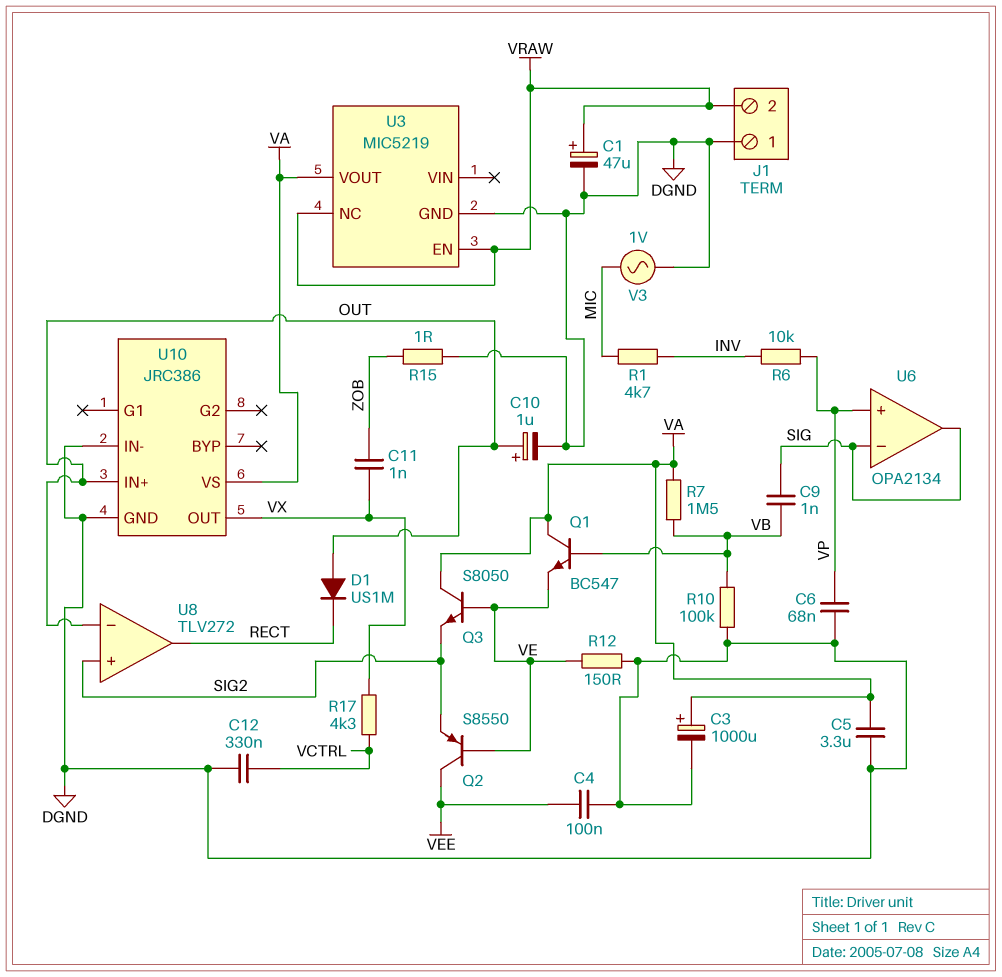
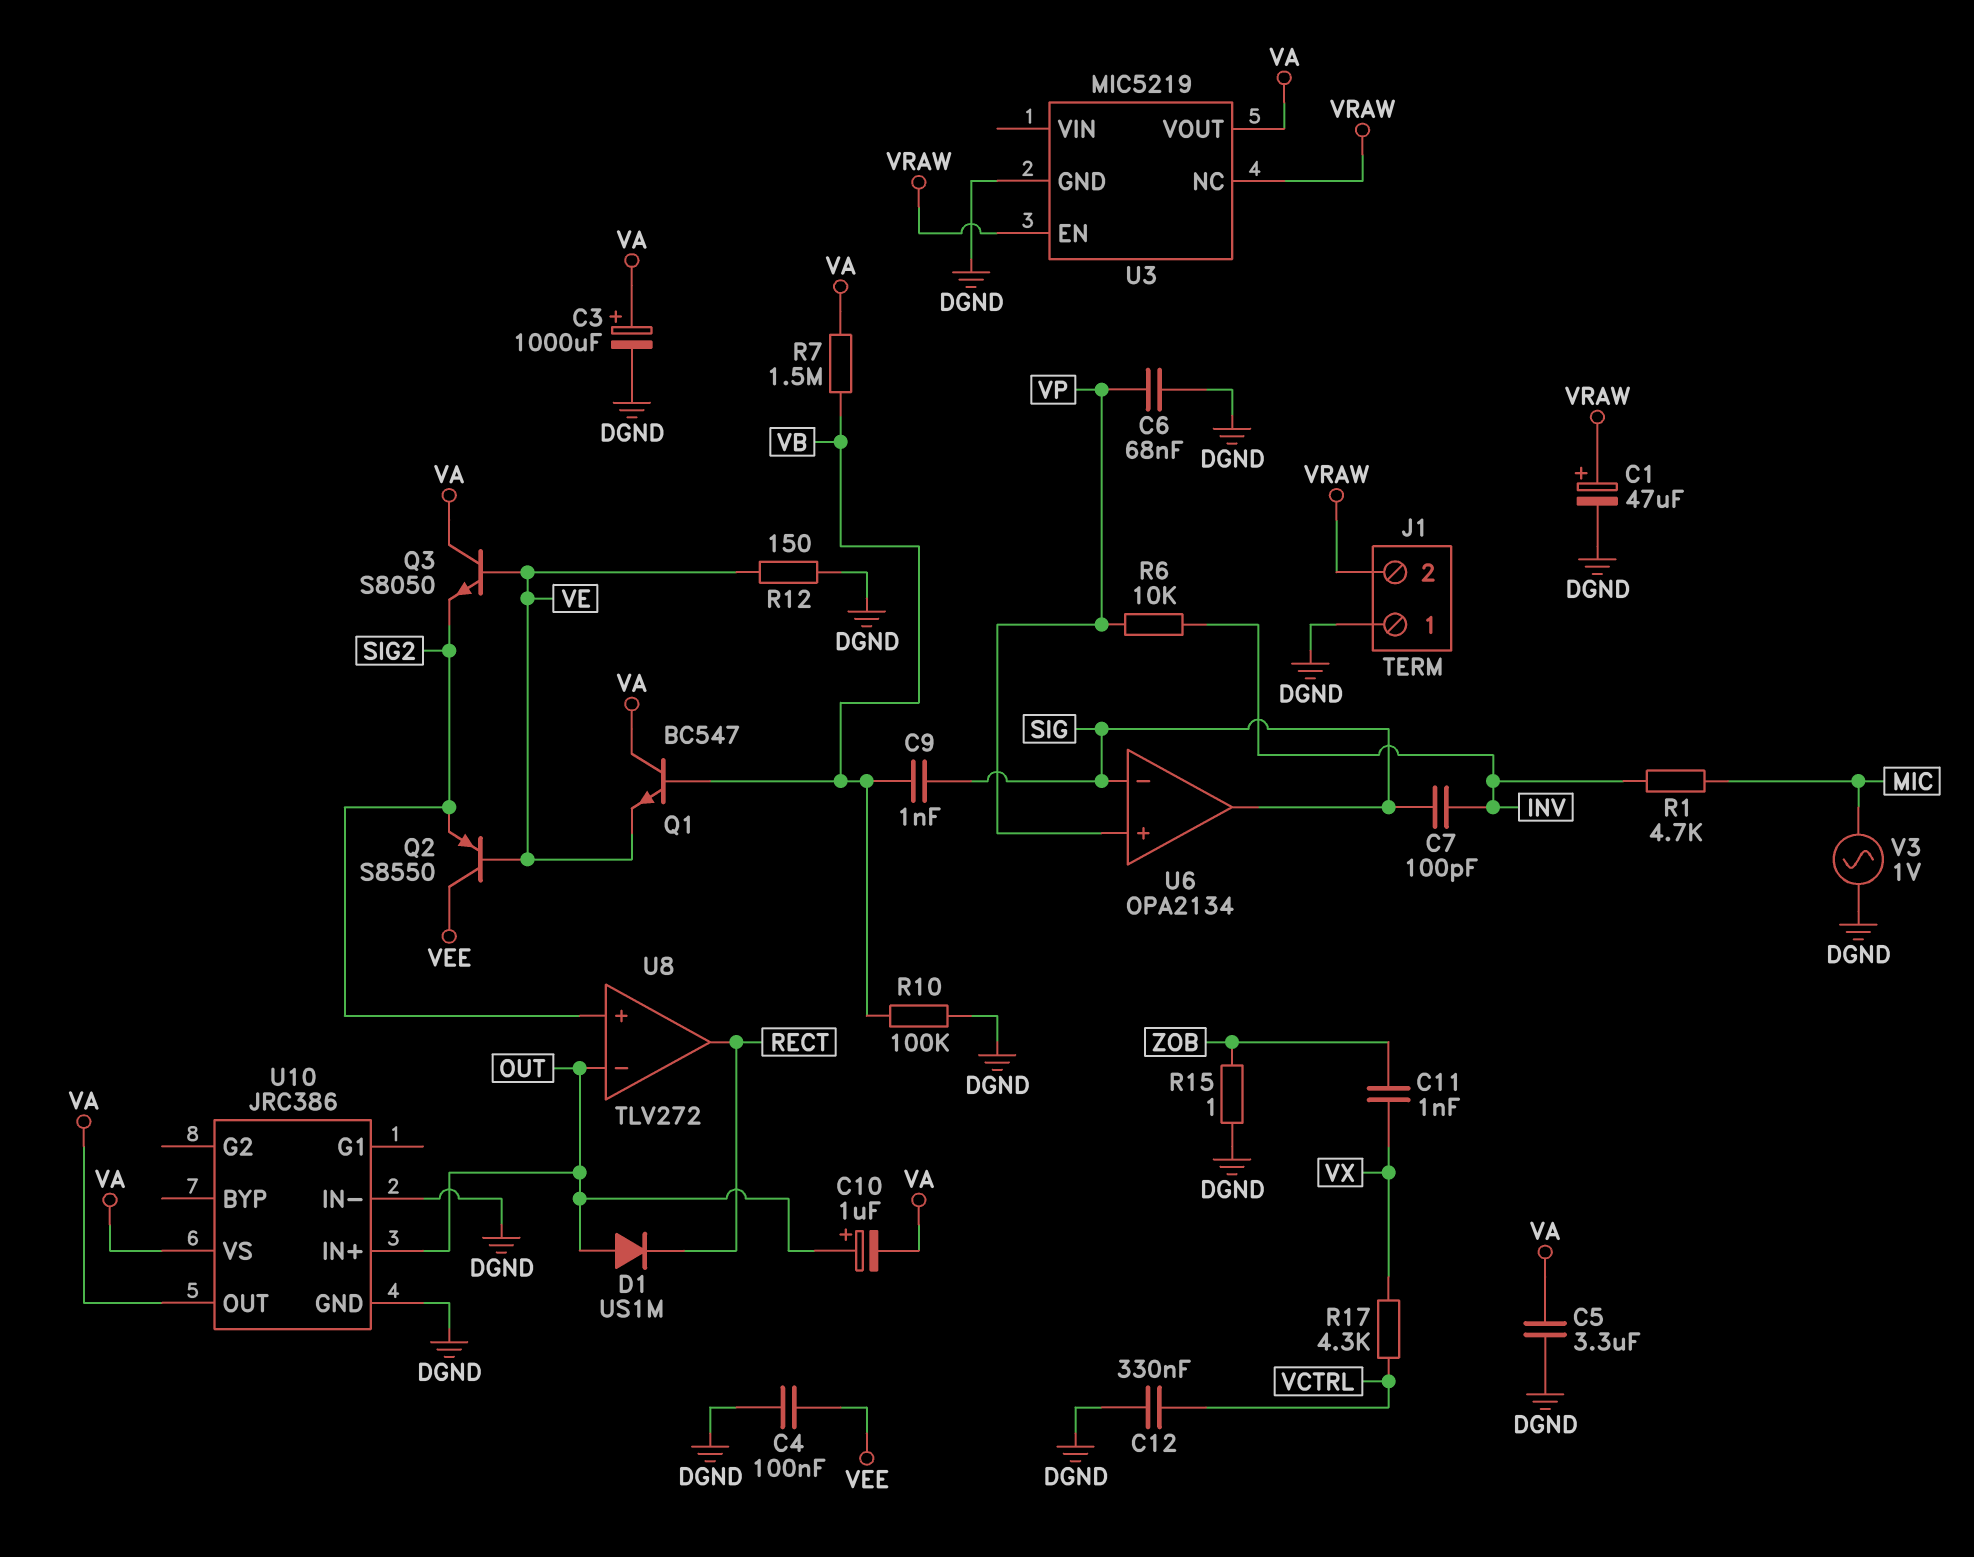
C7: none -> 100pF (INV, SIG)
C10: 1uF (plus OUT, minus DGND) -> 1uF (plus OUT, minus VA)
U10 pin OUT: VX -> VA

